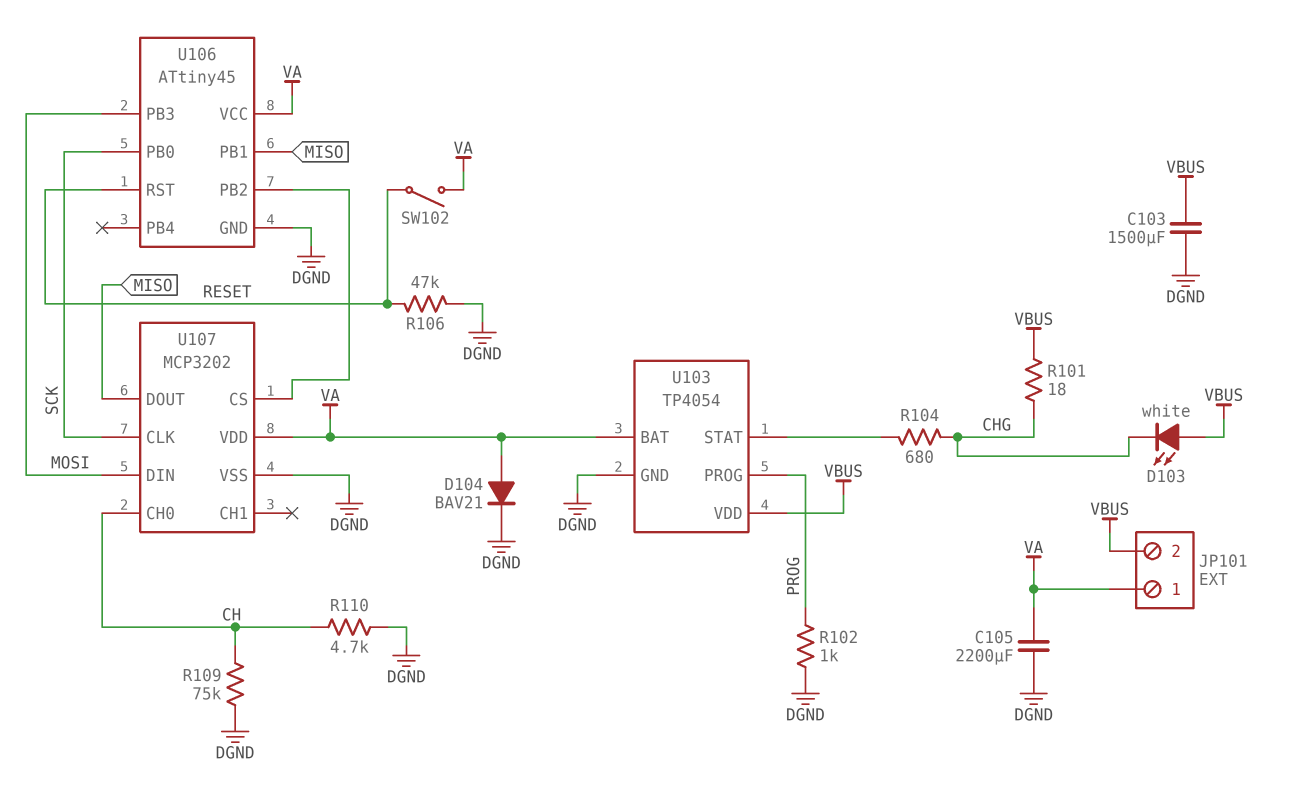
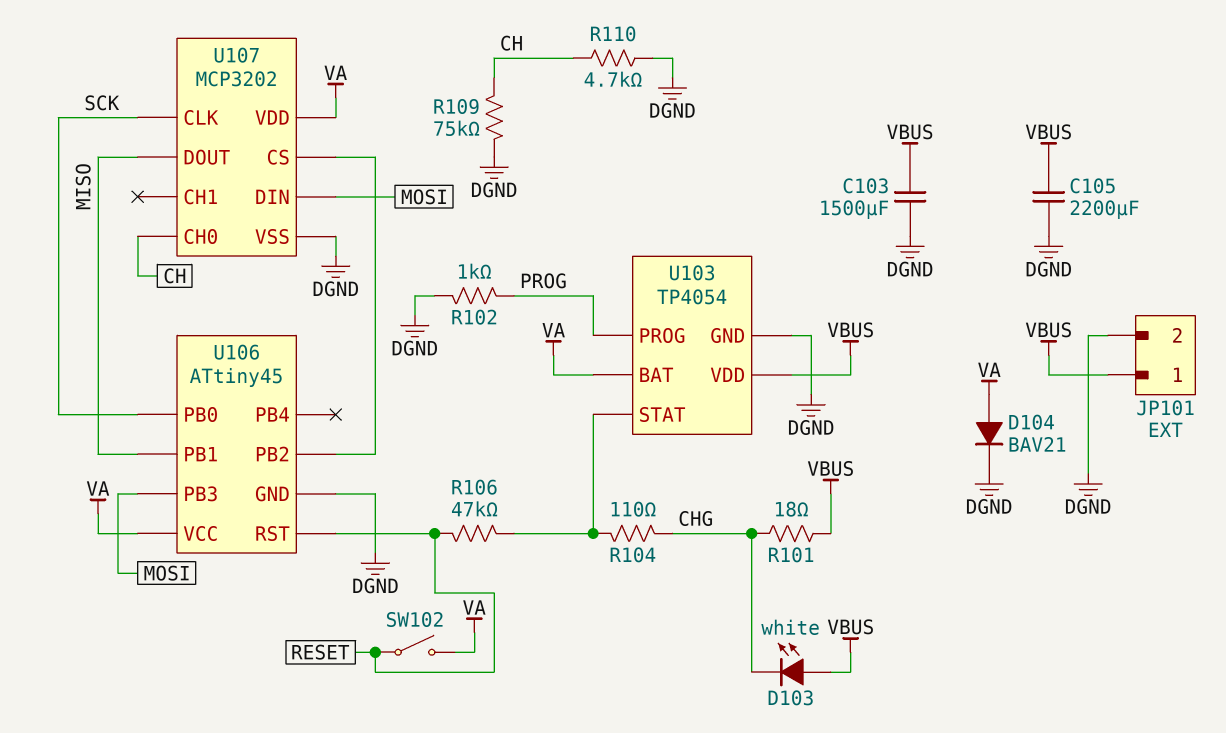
C105: 2200uF (DGND, VA) -> 2200uF (DGND, VBUS)
JP101 pin 1: VA -> VBUS
JP101 pin 2: VBUS -> DGND
R104: 680 (CHG, U103/STAT) -> 110 (CHG, U103/STAT)
R106: 47k (DGND, RESET) -> 47k (RESET, U103/STAT)

